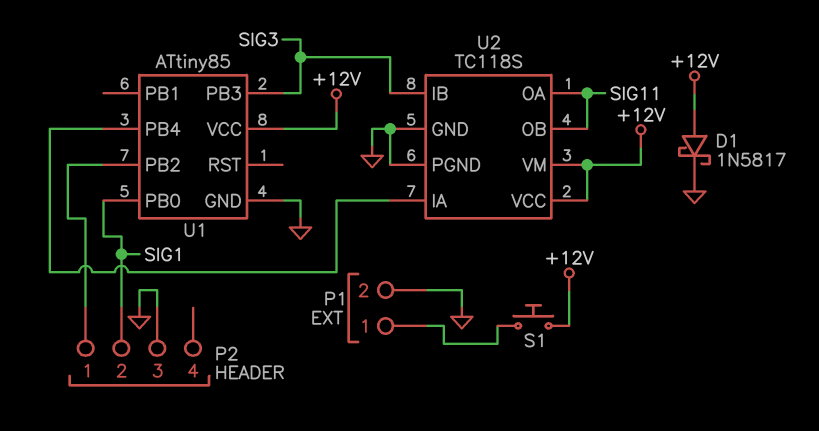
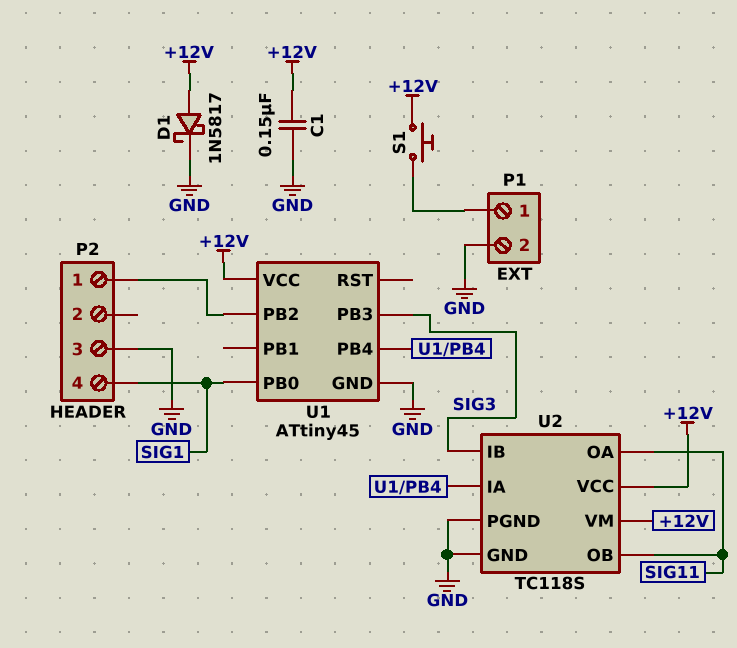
C1: none -> 150nF (+12V, GND)
P2 pin 2: SIG1 -> none
P2 pin 4: none -> SIG1
U1: ATtiny85 -> ATtiny45

